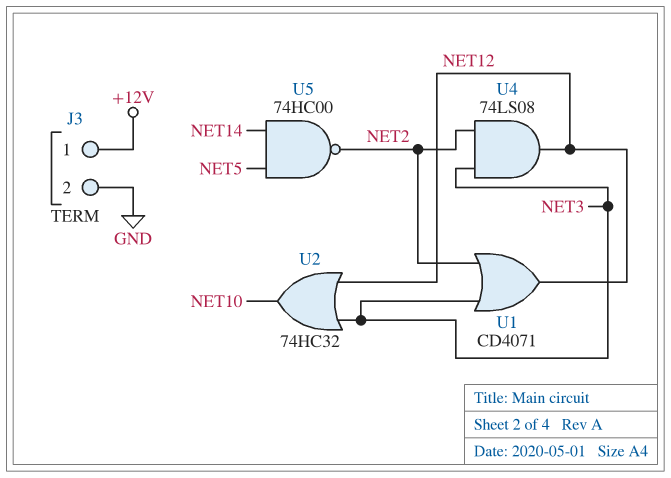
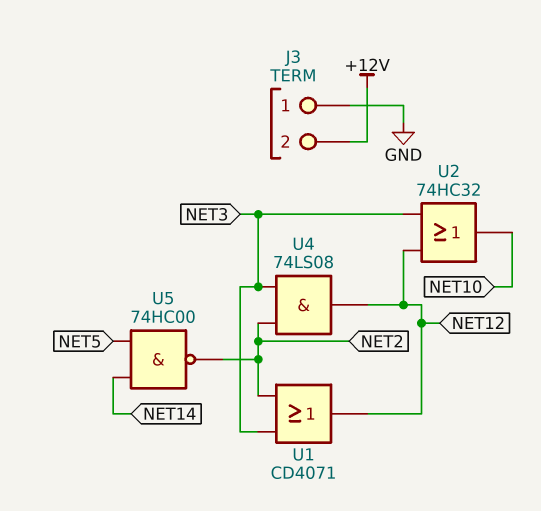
J3 pin 1: +12V -> GND
J3 pin 2: GND -> +12V

